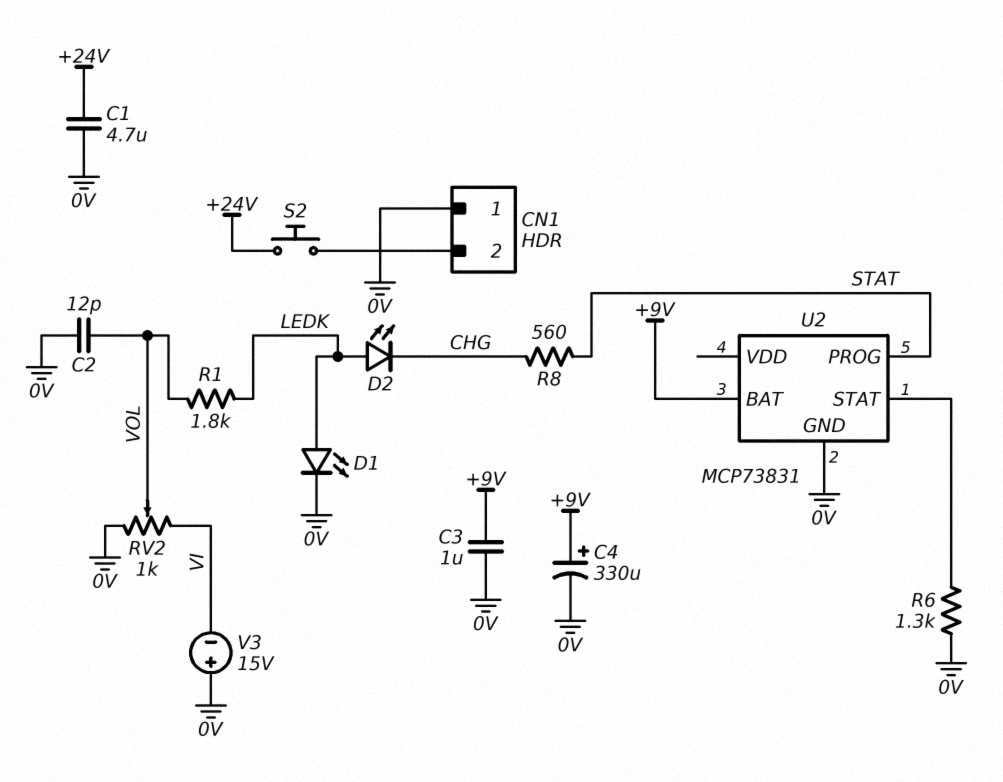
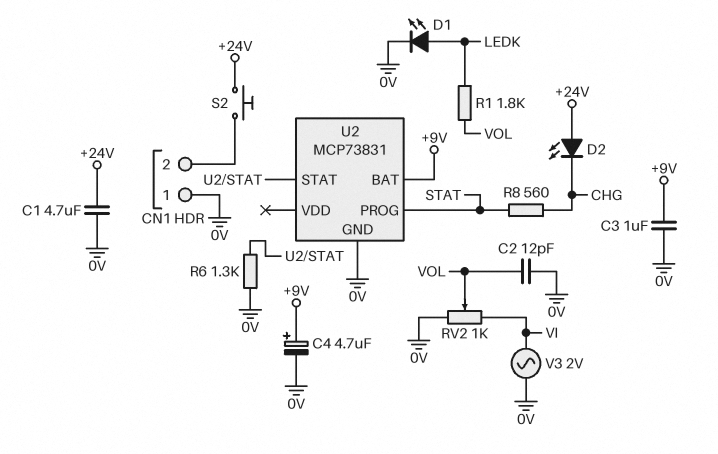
C4: 330uF (plus +9V, minus 0V) -> 4.7uF (plus +9V, minus 0V)
D2: LED (A LEDK, K CHG) -> LED (A +24V, K CHG)
V3: 15V (plus 0V, minus VI) -> AC 2V (0V, VI)

